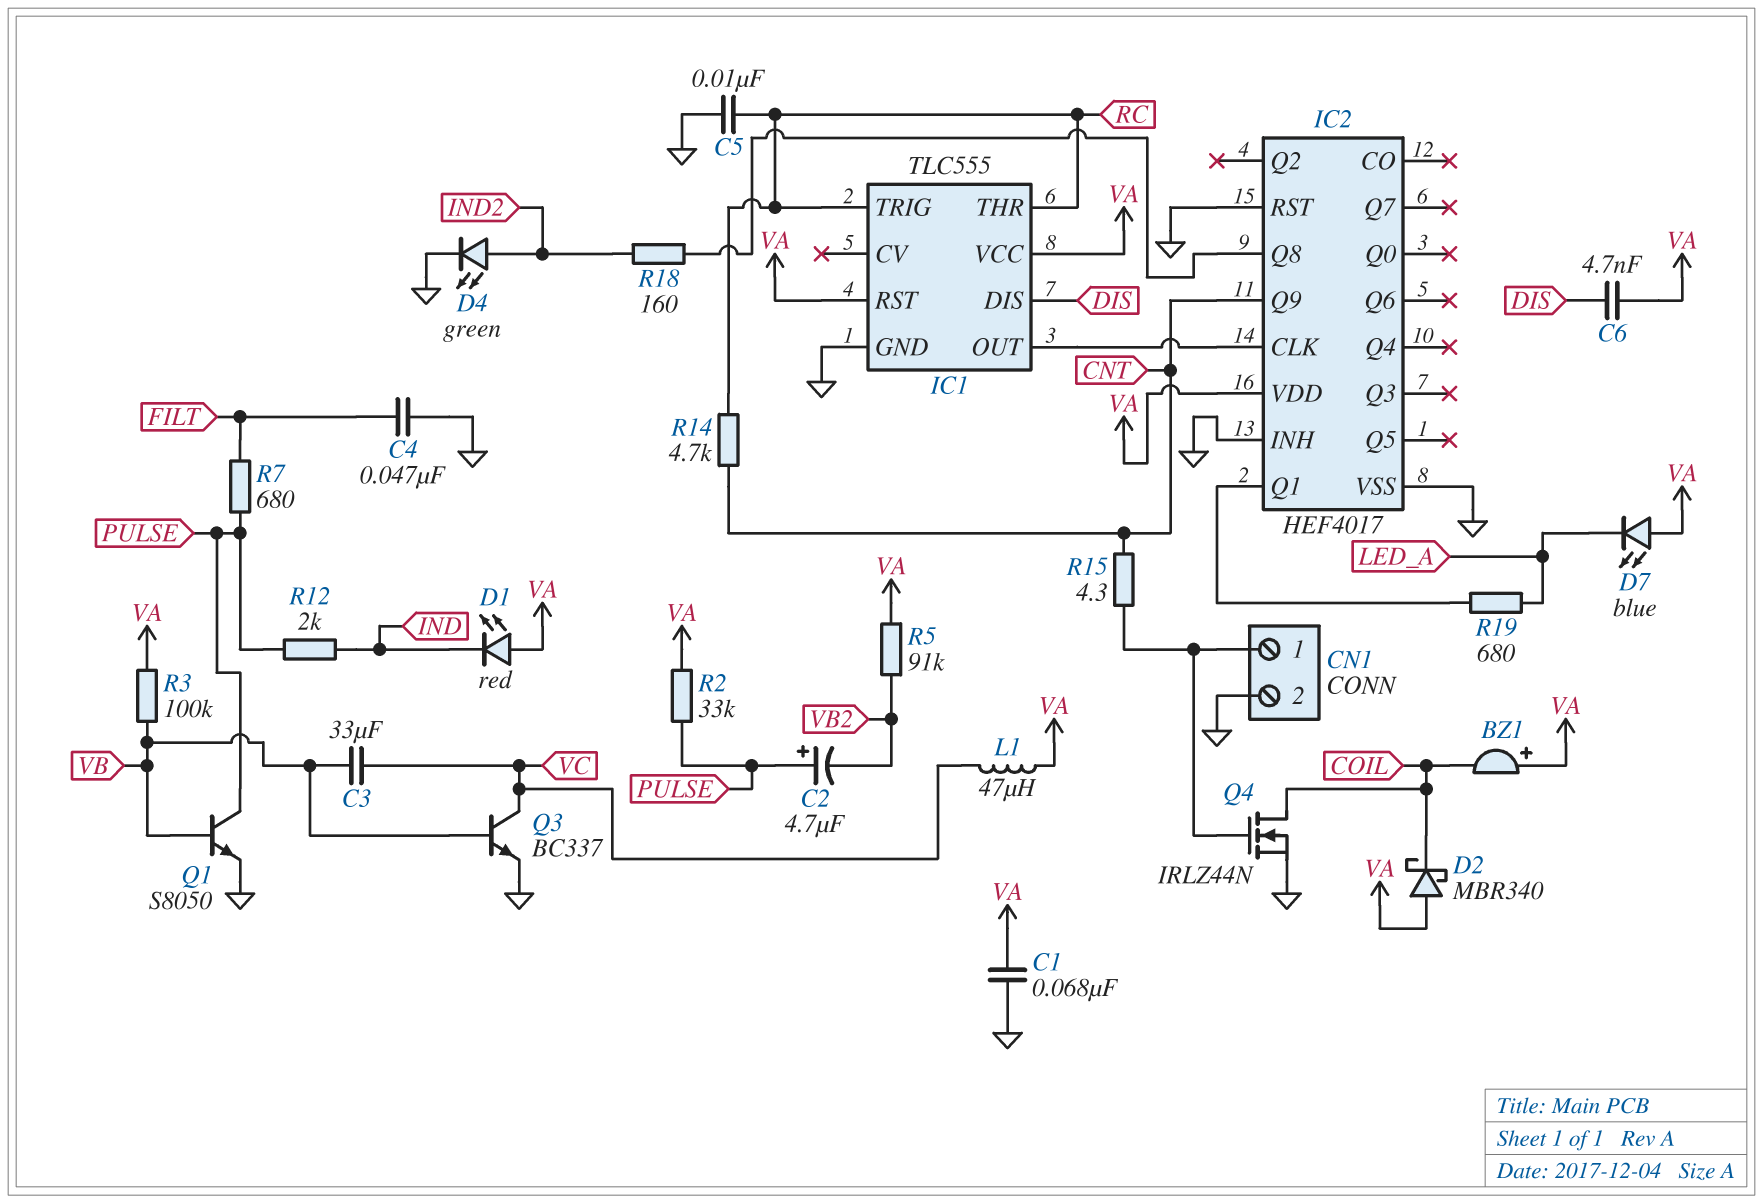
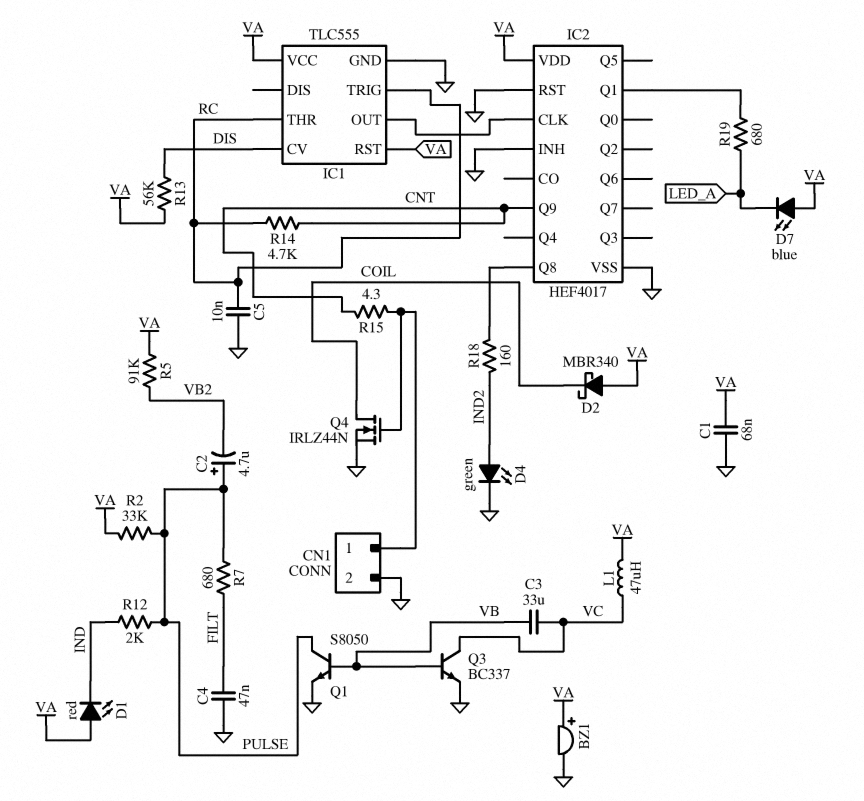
BZ1: buzzer (plus VA, minus COIL) -> buzzer (plus VA, minus GND)
C6: 4.7nF (DIS, VA) -> none
IC1 pin CV: none -> DIS
IC1 pin DIS: DIS -> none
R3: 100k (VA, VB) -> none
R13: none -> 56k (DIS, VA)

